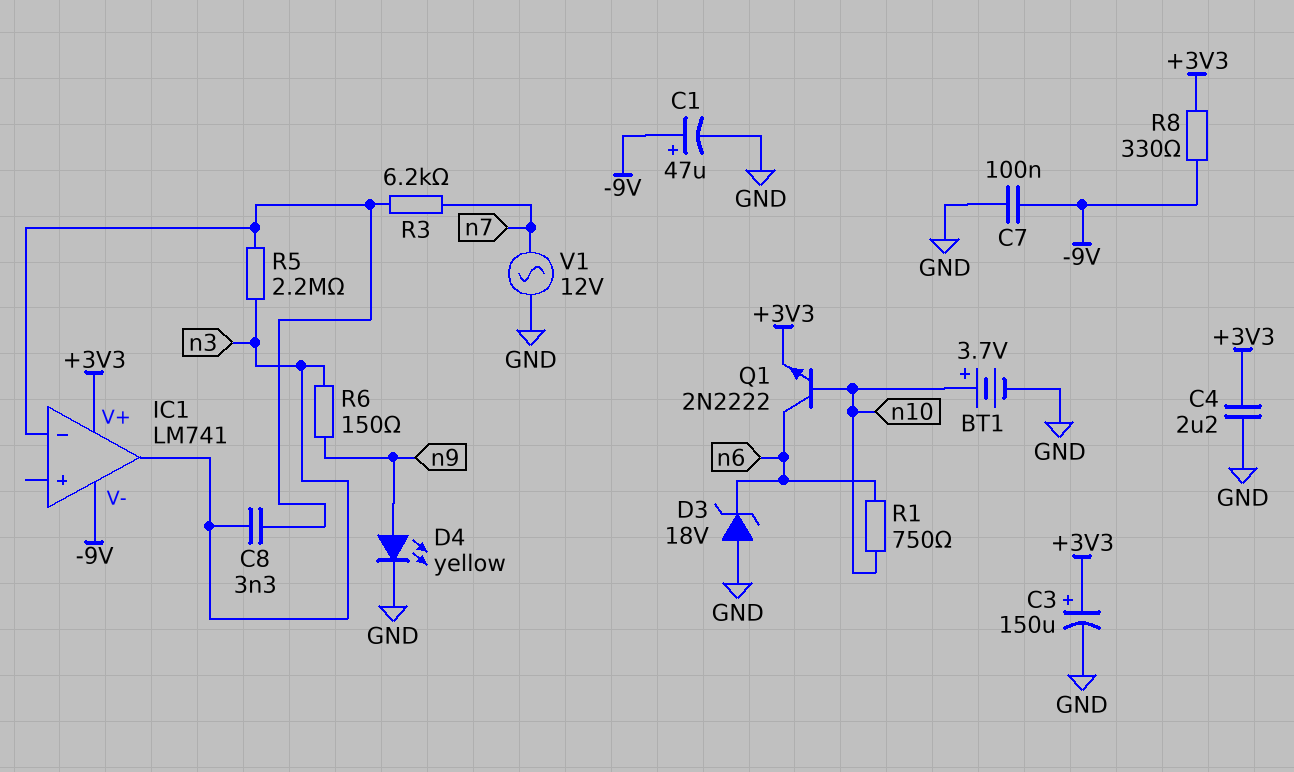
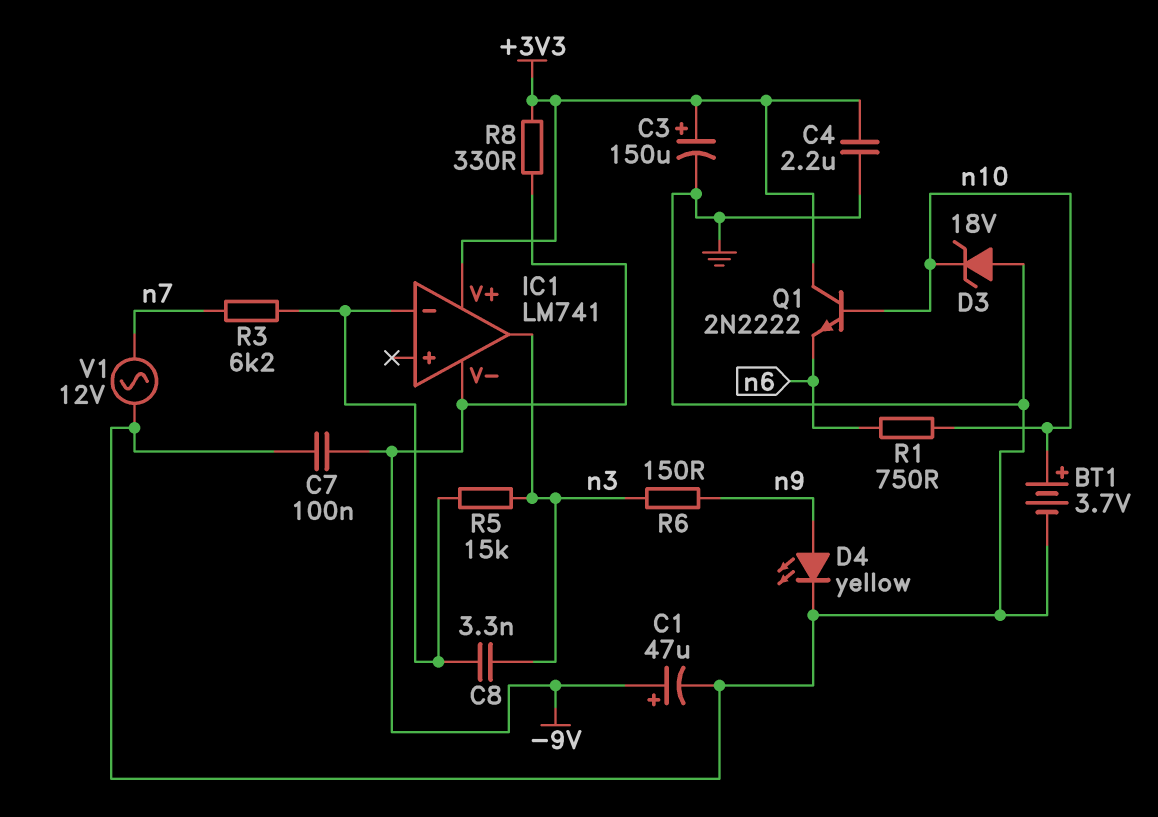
D3: zener 18V (A GND, K n6) -> zener 18V (A GND, K n10)
Q1: NPN 2N2222 (B n10, C n6, E +3V3) -> NPN 2N2222 (B n10, C +3V3, E n6)
R5: 2.2M (IC1/in-, n3) -> 15k (IC1/in-, n3)

